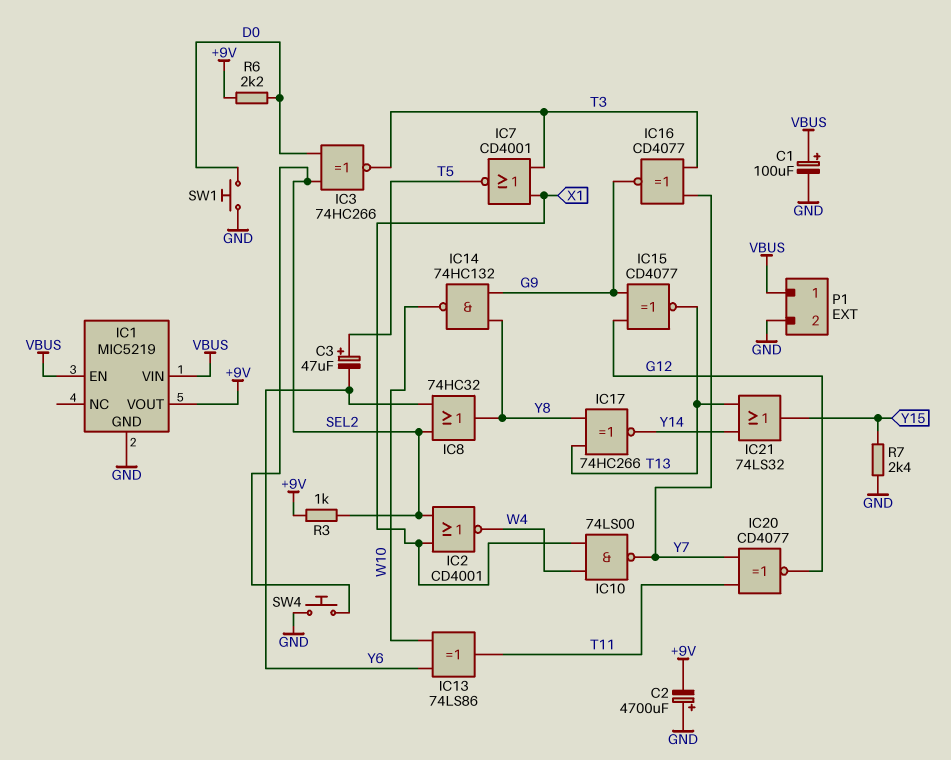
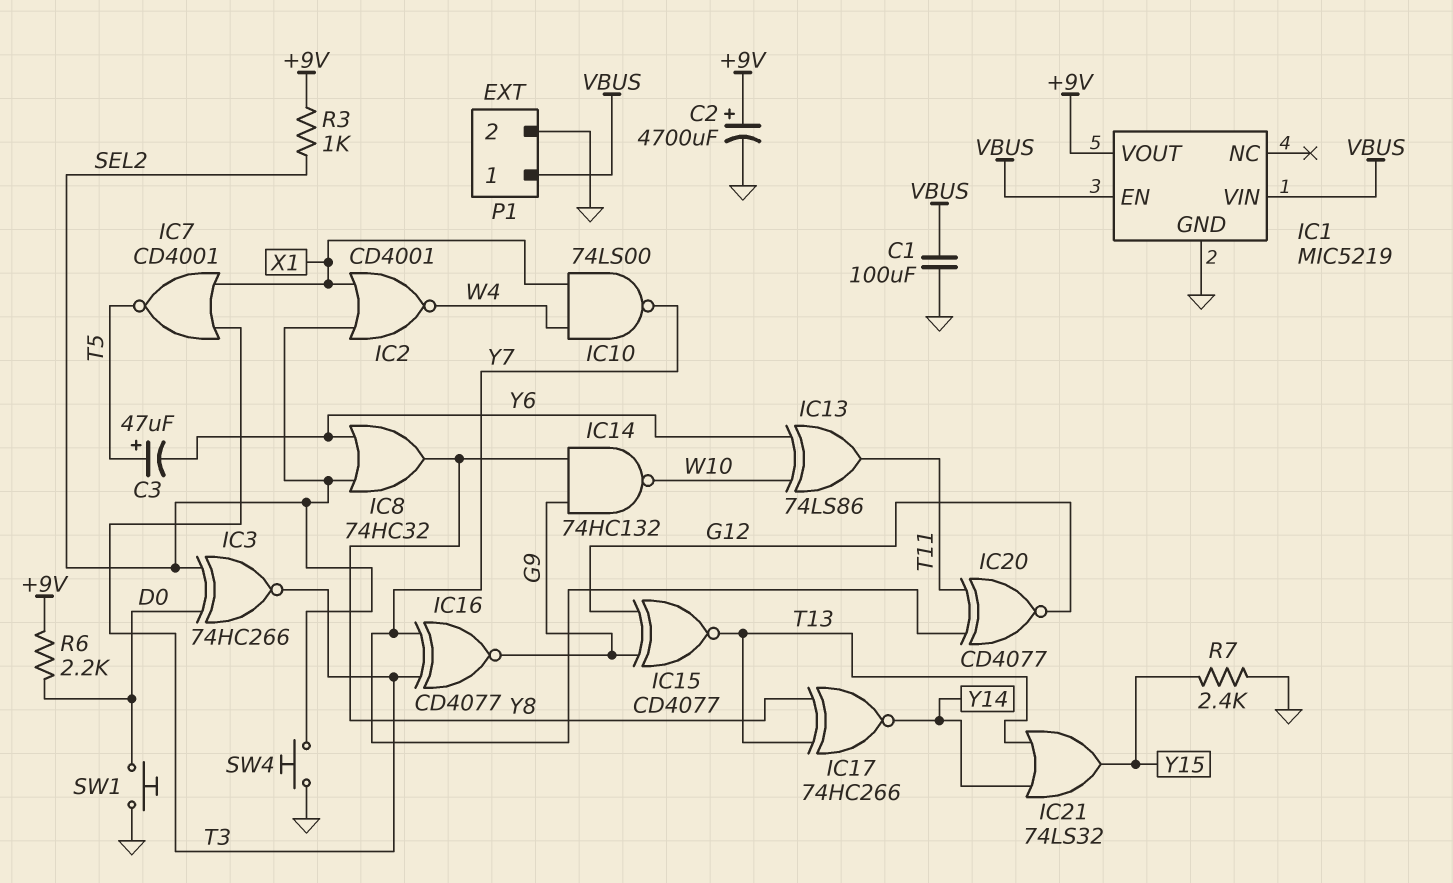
C1: 100uF (plus VBUS, minus GND) -> 100uF (GND, VBUS)
C2: 4700uF (plus GND, minus +9V) -> 4700uF (plus +9V, minus GND)

